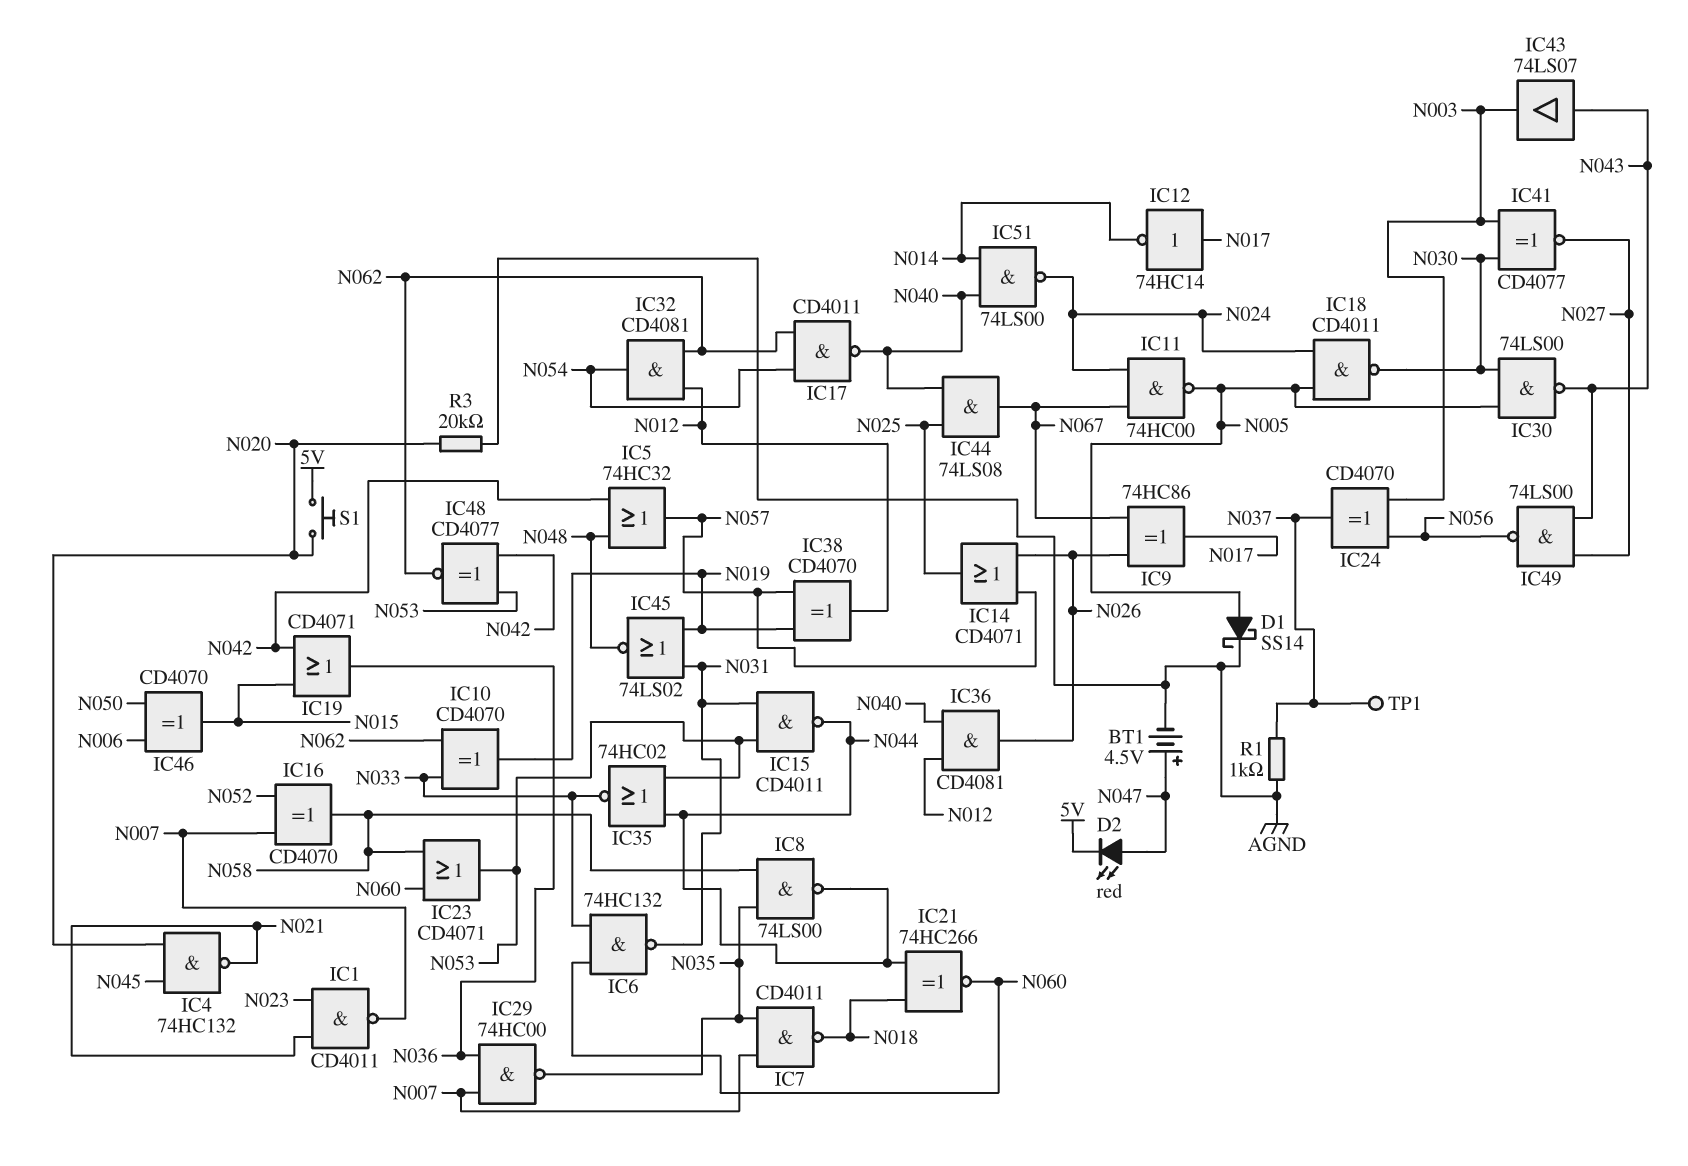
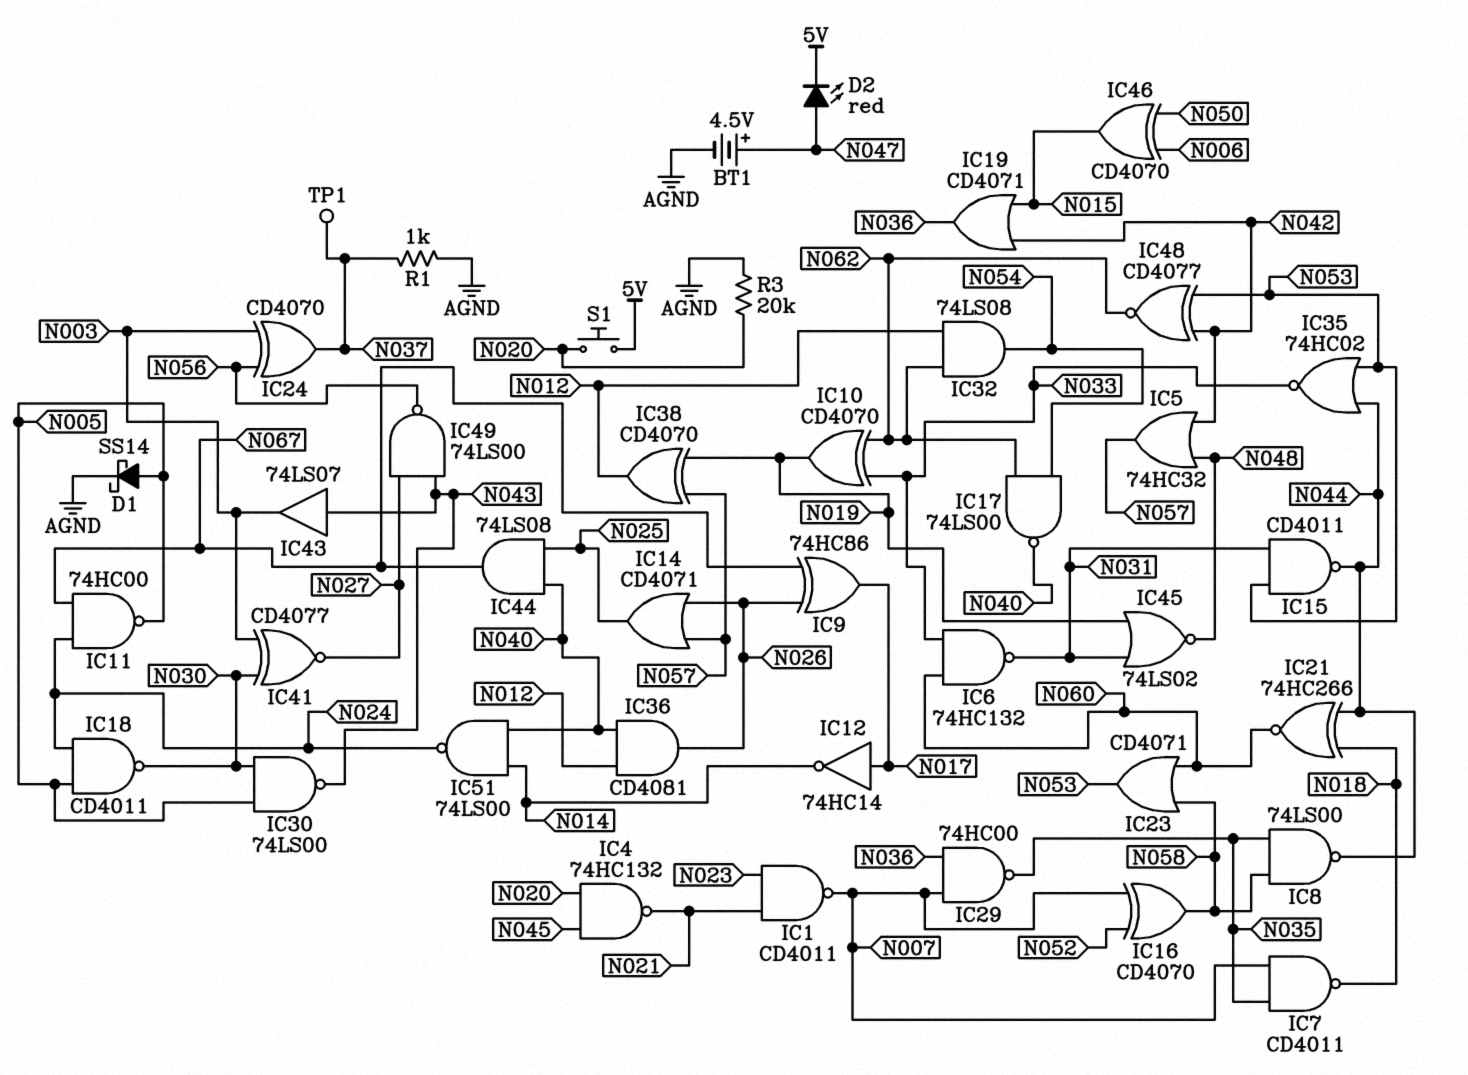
IC17: NAND CD4011 (in N054, in N062, out N040) -> NAND 74LS00 (in N054, in N062, out N040)
IC32: AND CD4081 (in N012, in N062, out N054) -> AND 74LS08 (in N012, in N062, out N054)

